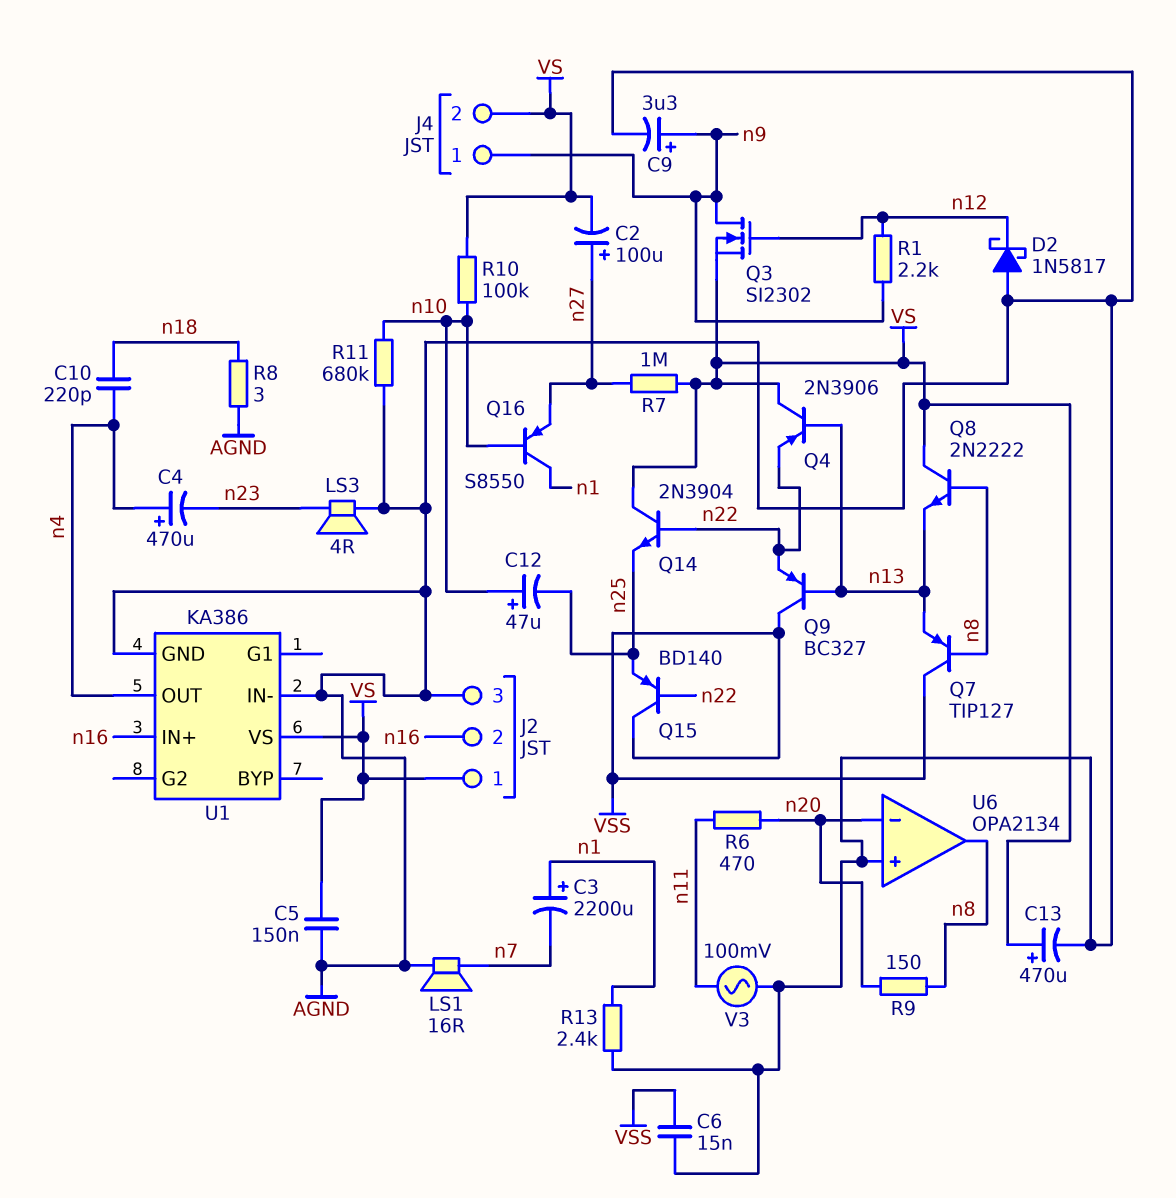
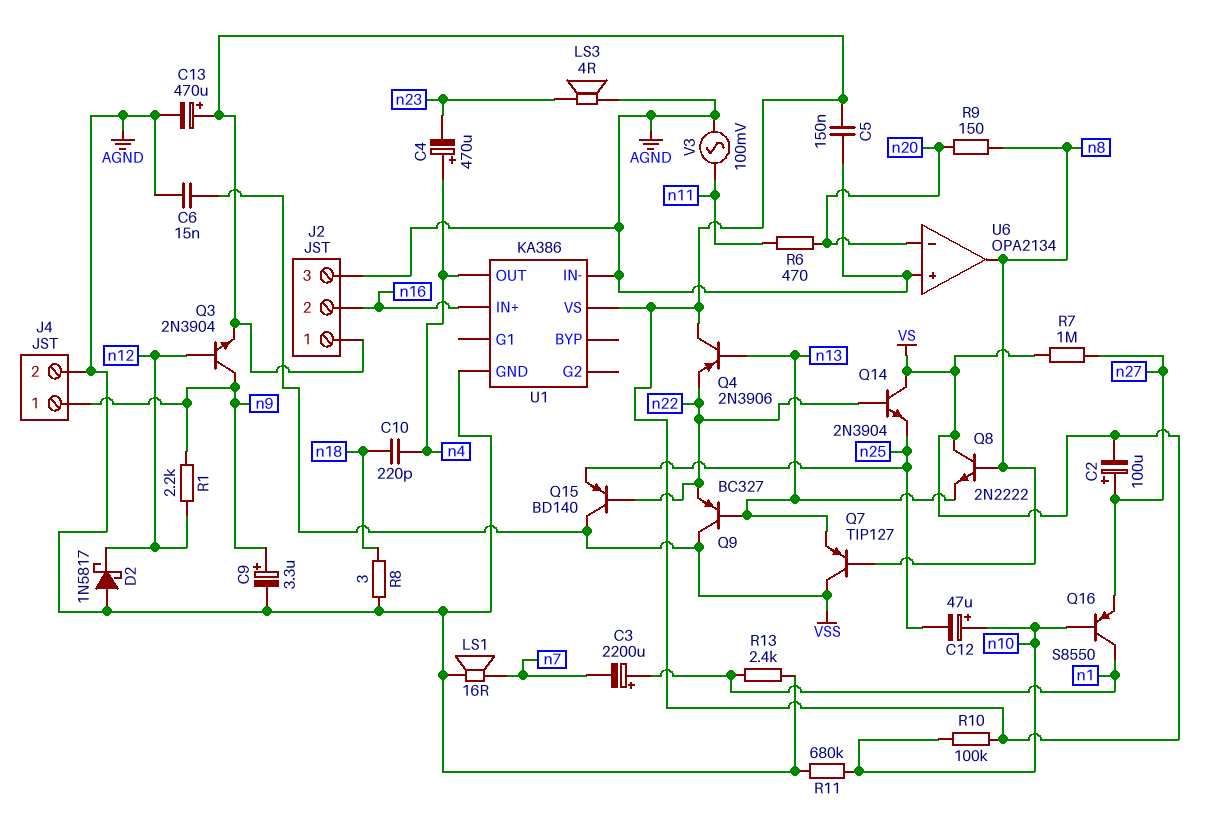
J4 pin 2: VS -> AGND
Q3: NMOS SI2302 (G n12, D n9, S VS) -> NPN 2N3904 (B n12, C n9, E VS)

